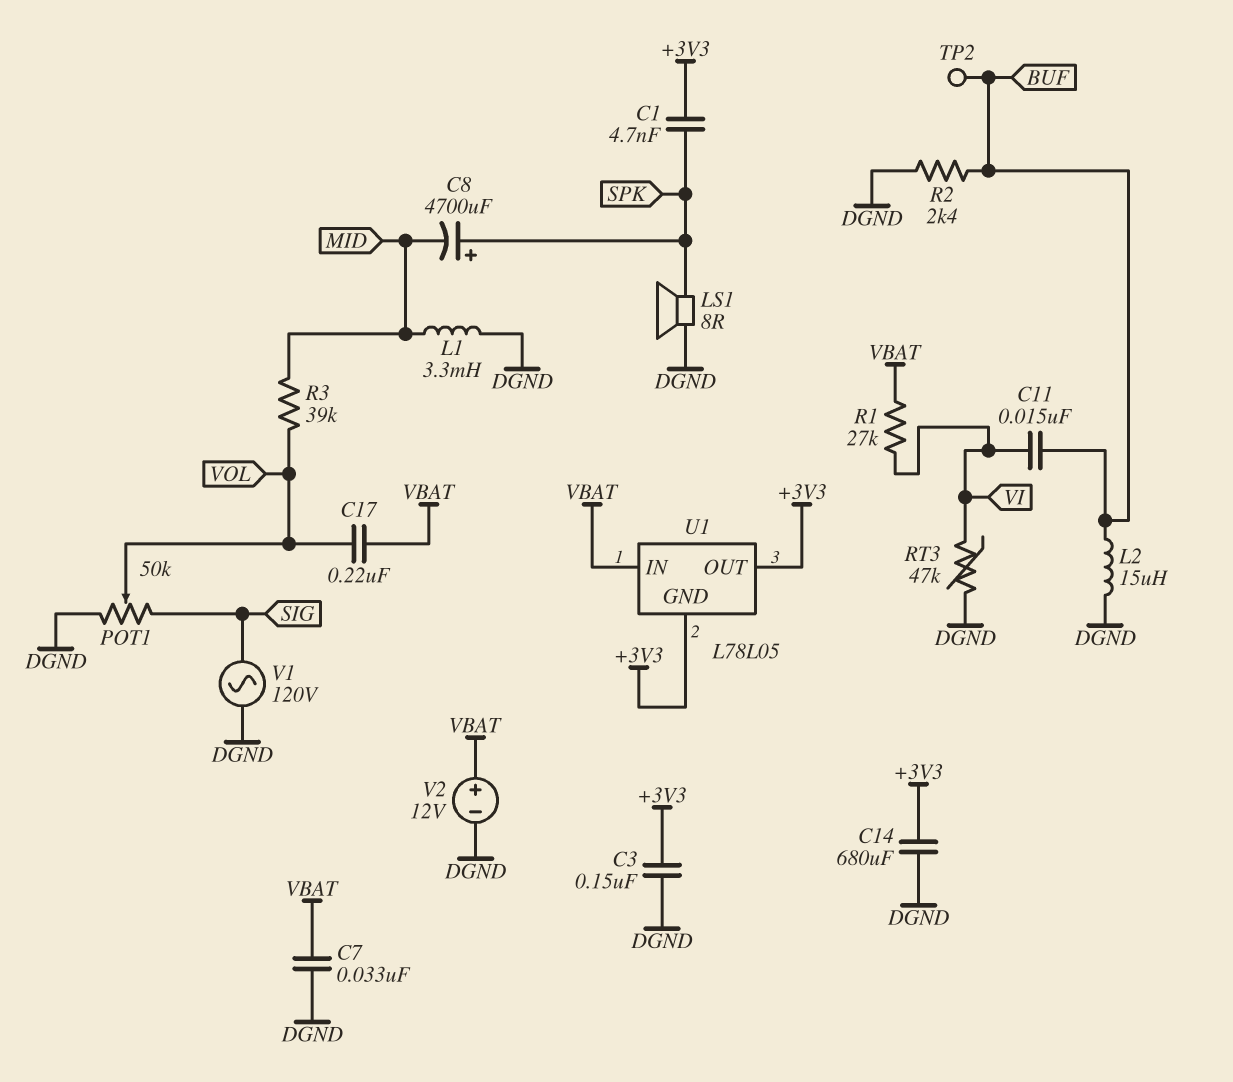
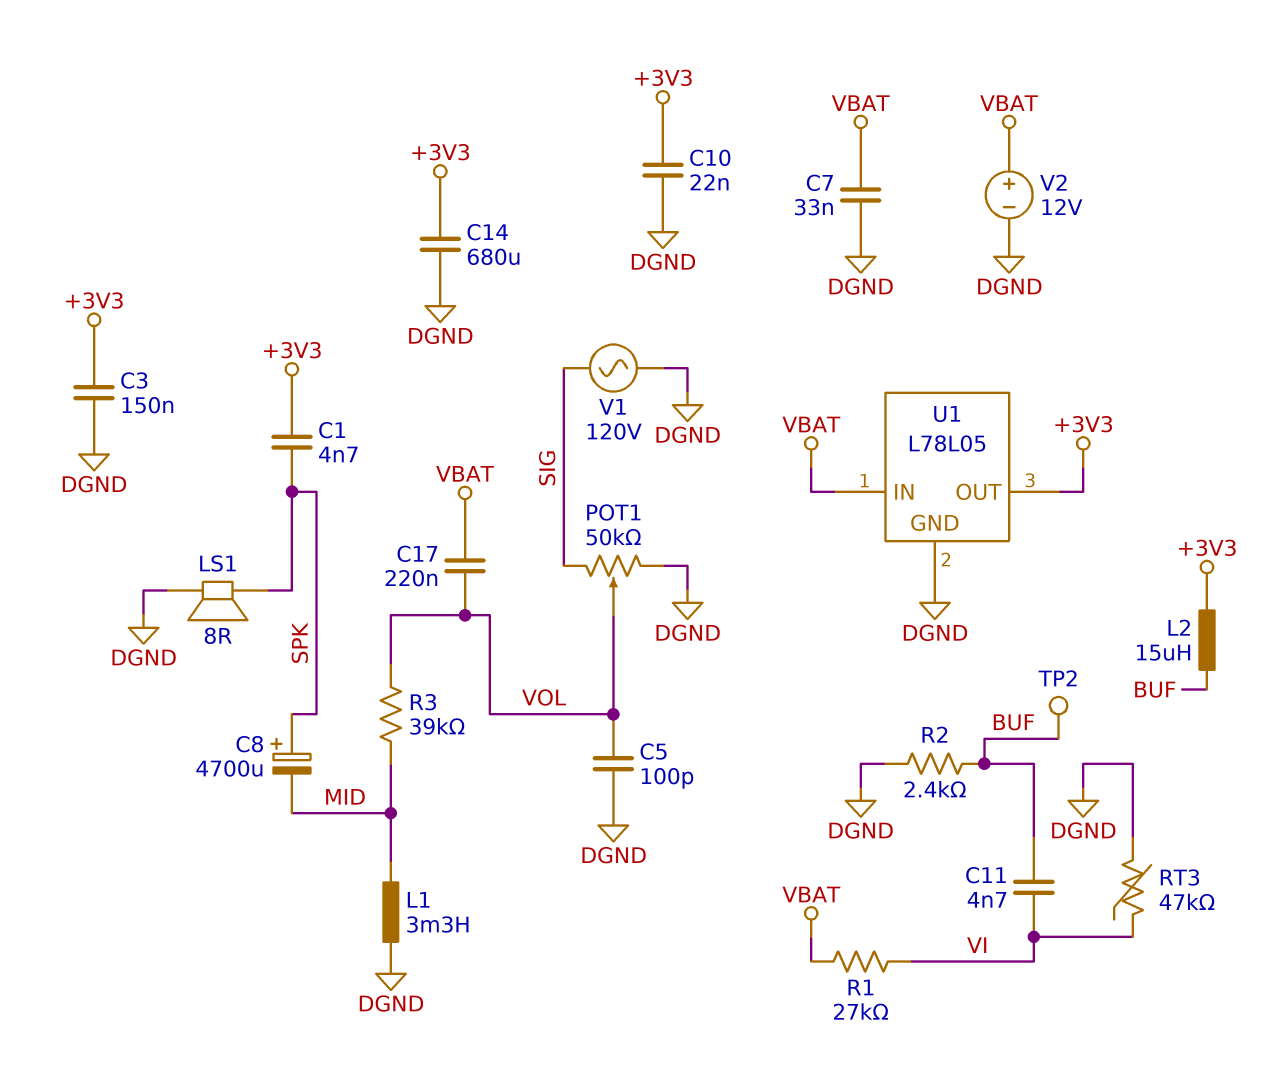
C5: none -> 100pF (DGND, VOL)
C10: none -> 22nF (+3V3, DGND)
C11: 15nF (BUF, VI) -> 4.7nF (BUF, VI)
L2: 15uH (BUF, DGND) -> 15uH (+3V3, BUF)
U1 pin GND: +3V3 -> DGND

